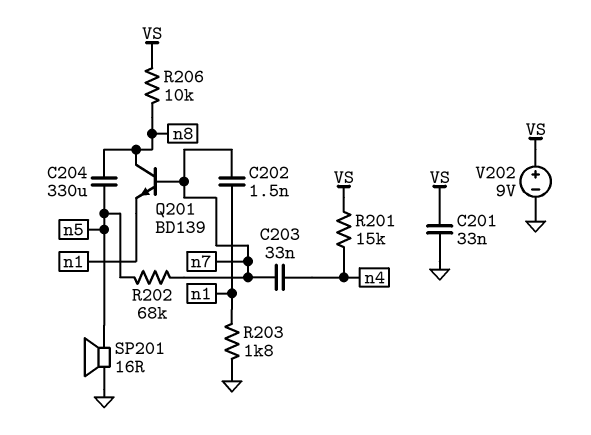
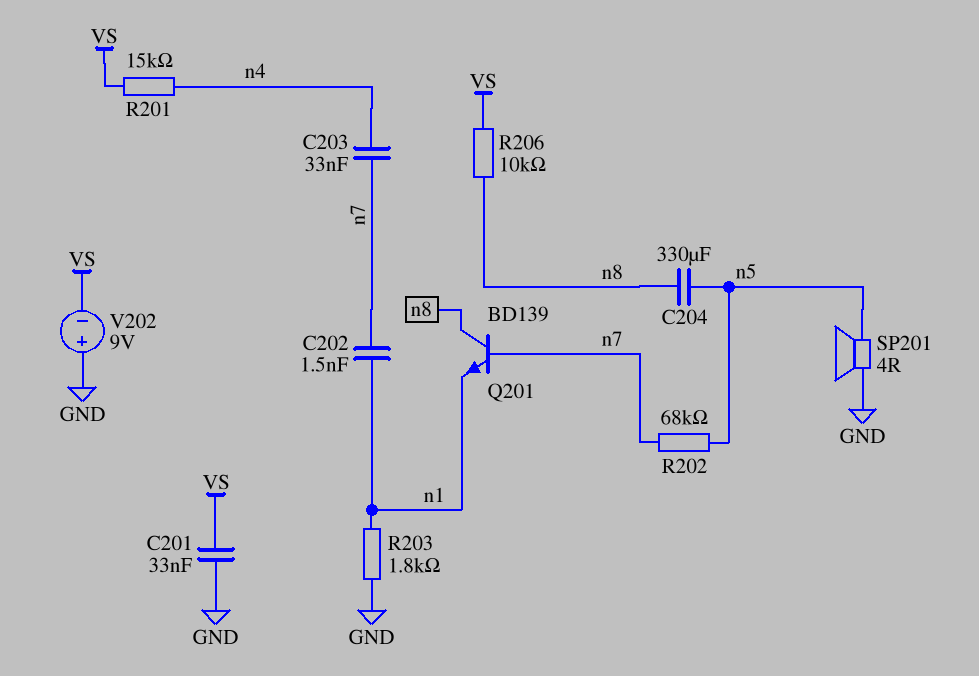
SP201: speaker 16R (GND, n5) -> speaker 4R (GND, n5)
V202: 9V (plus VS, minus GND) -> 9V (plus GND, minus VS)

